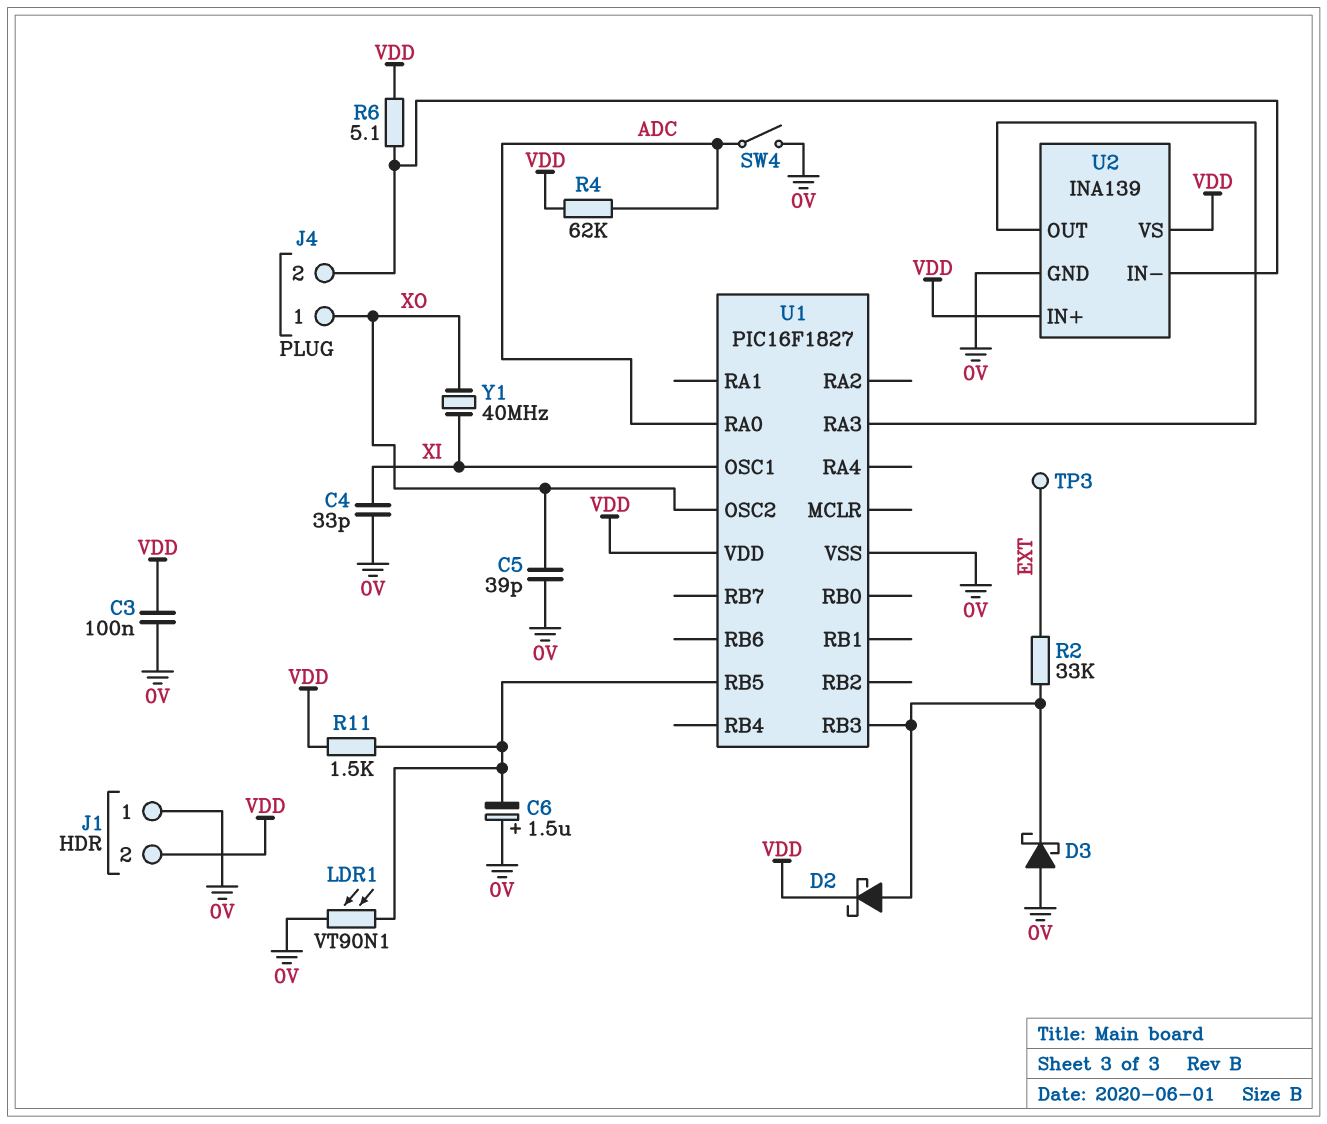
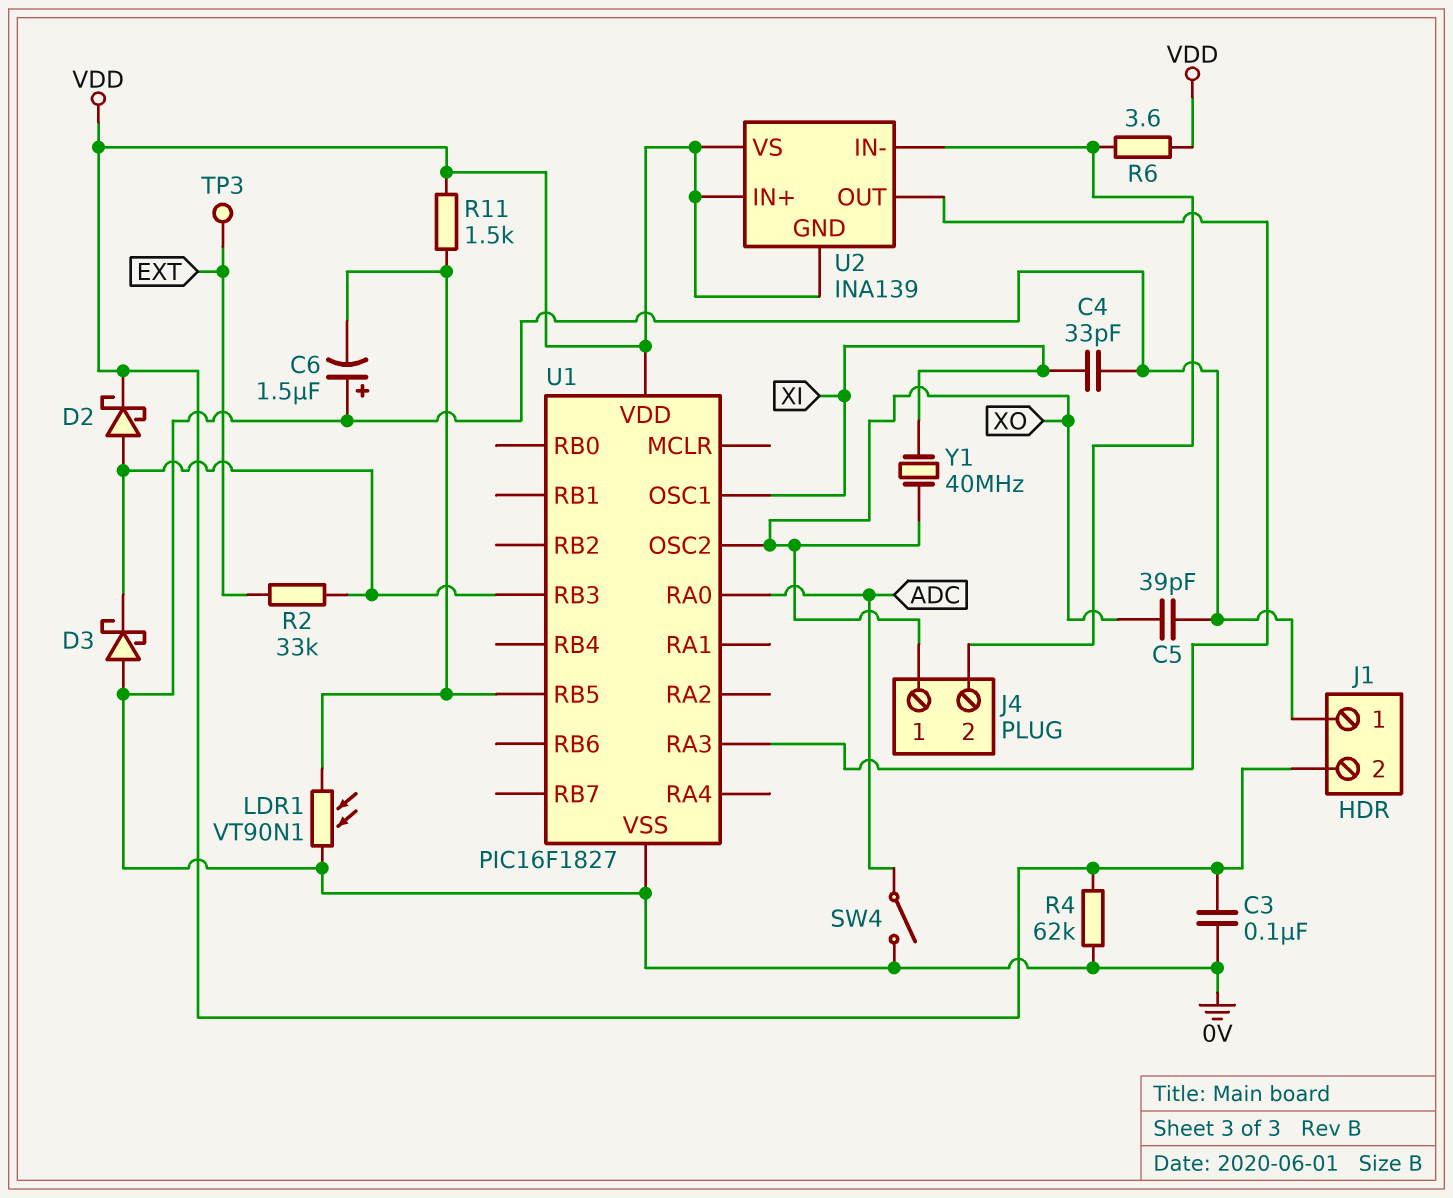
R4: 62k (ADC, VDD) -> 62k (0V, VDD)
R6: 5.1 (J4/2, VDD) -> 3.6 (J4/2, VDD)
U2 pin GND: 0V -> VDD

